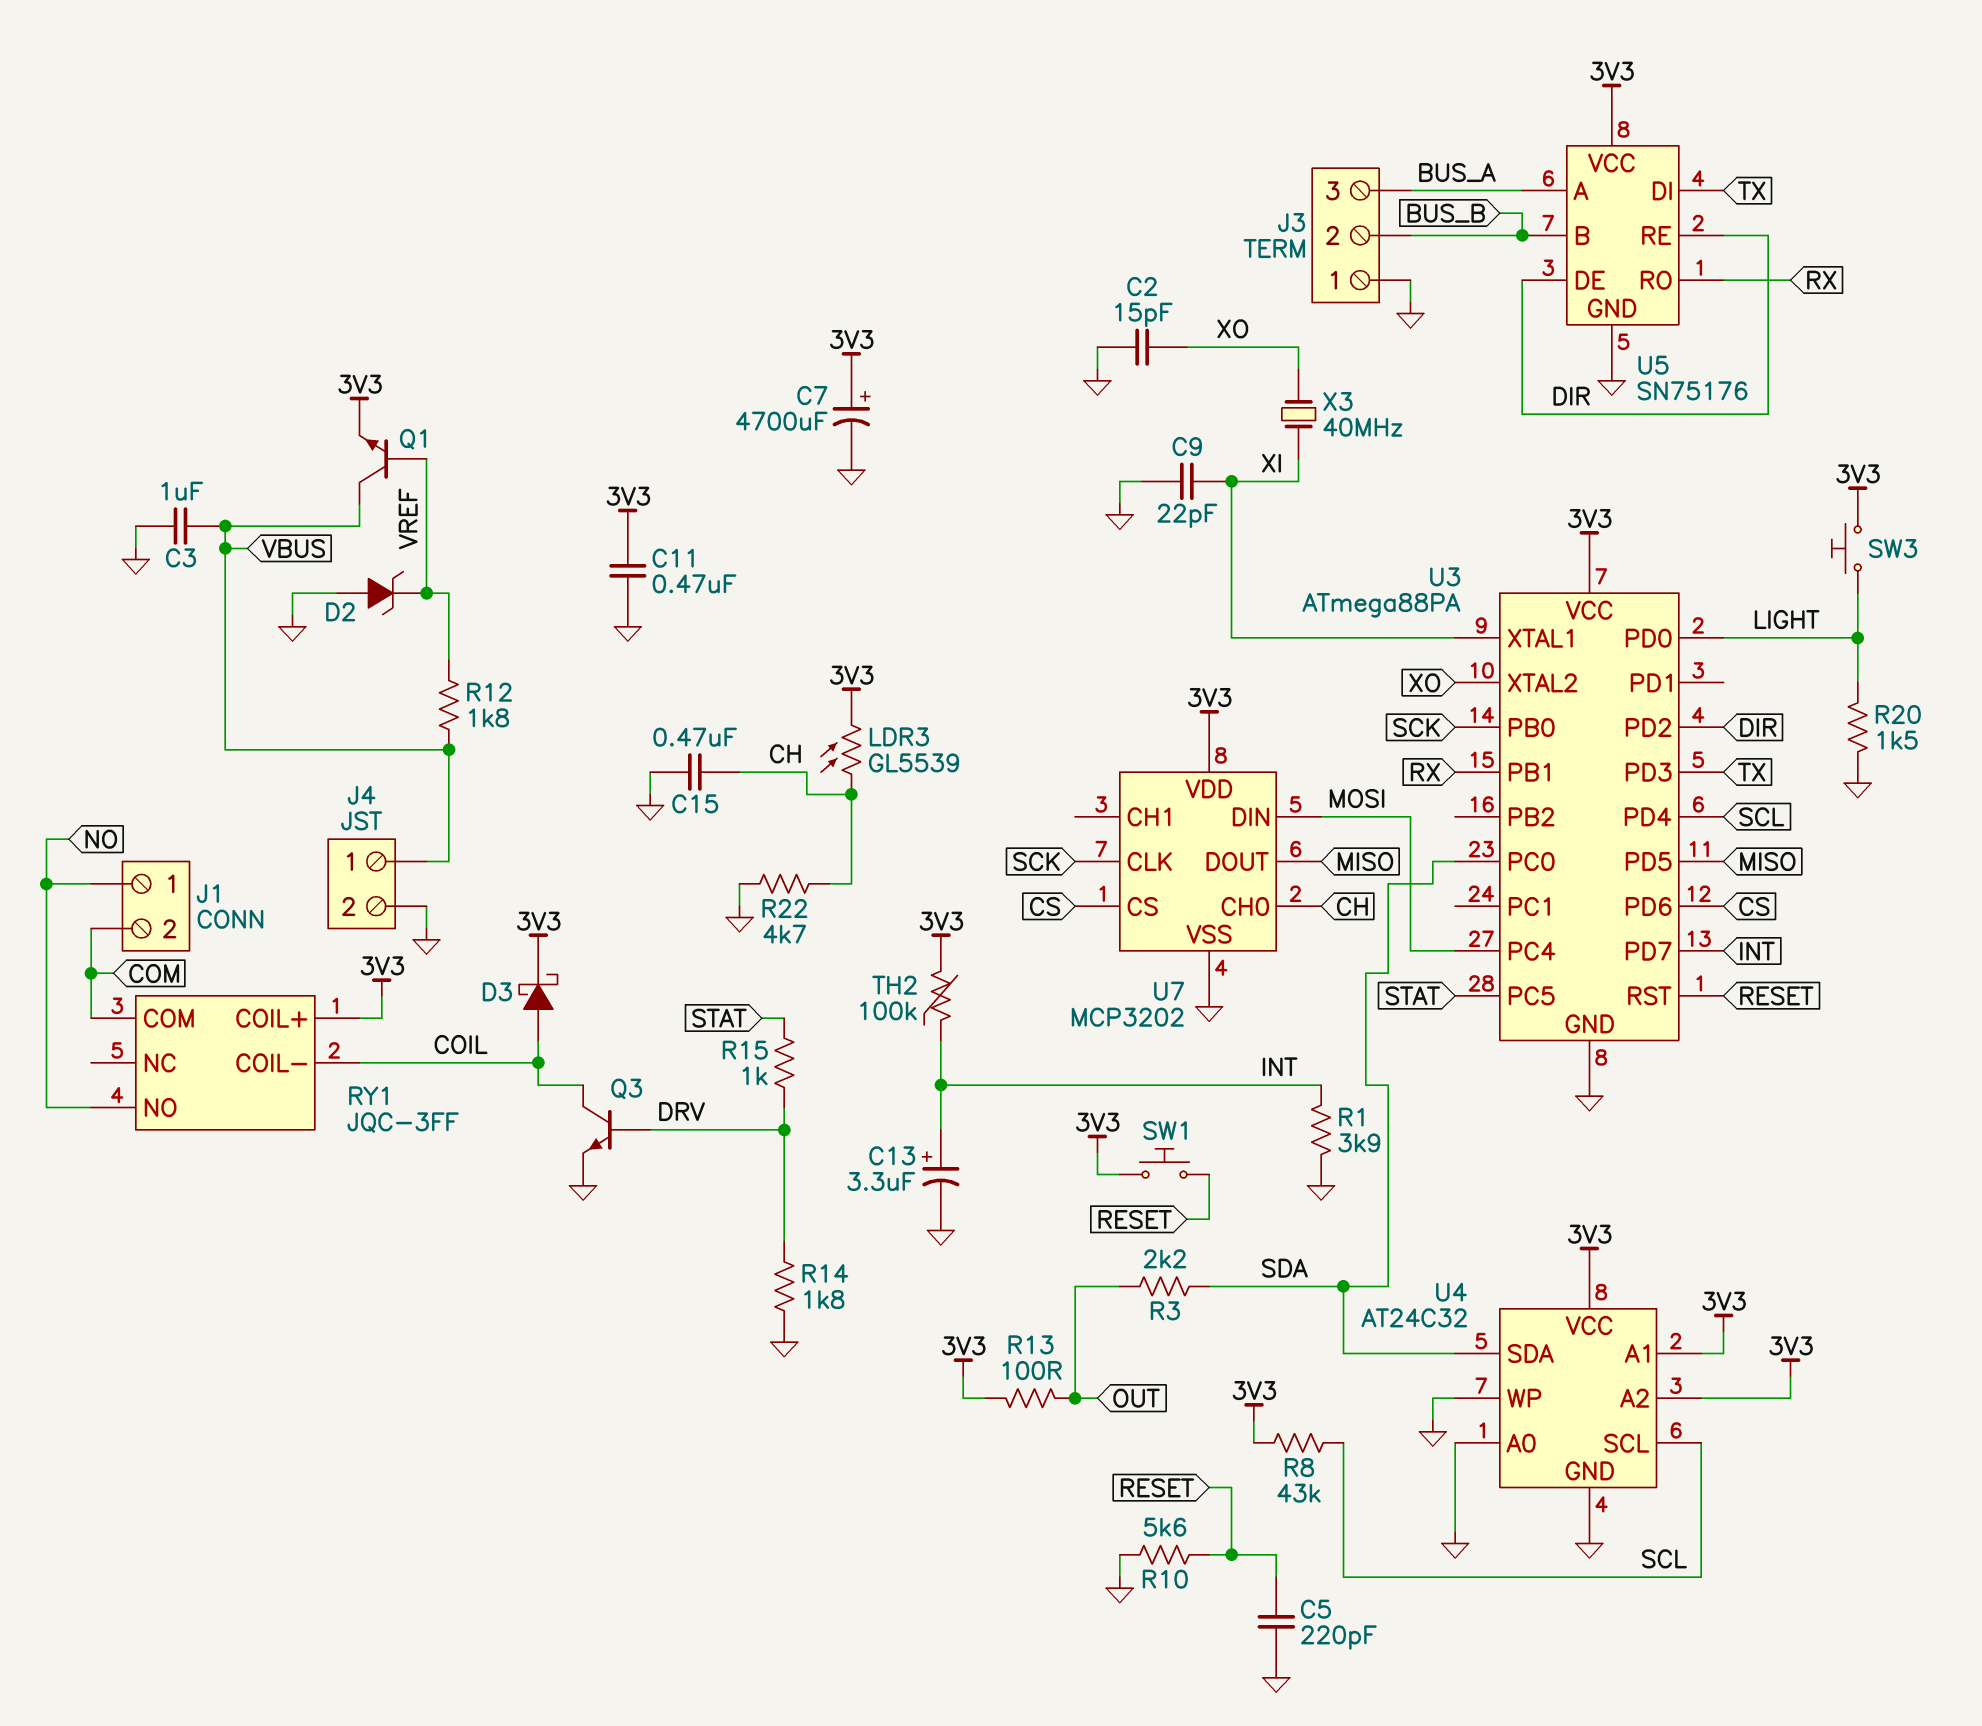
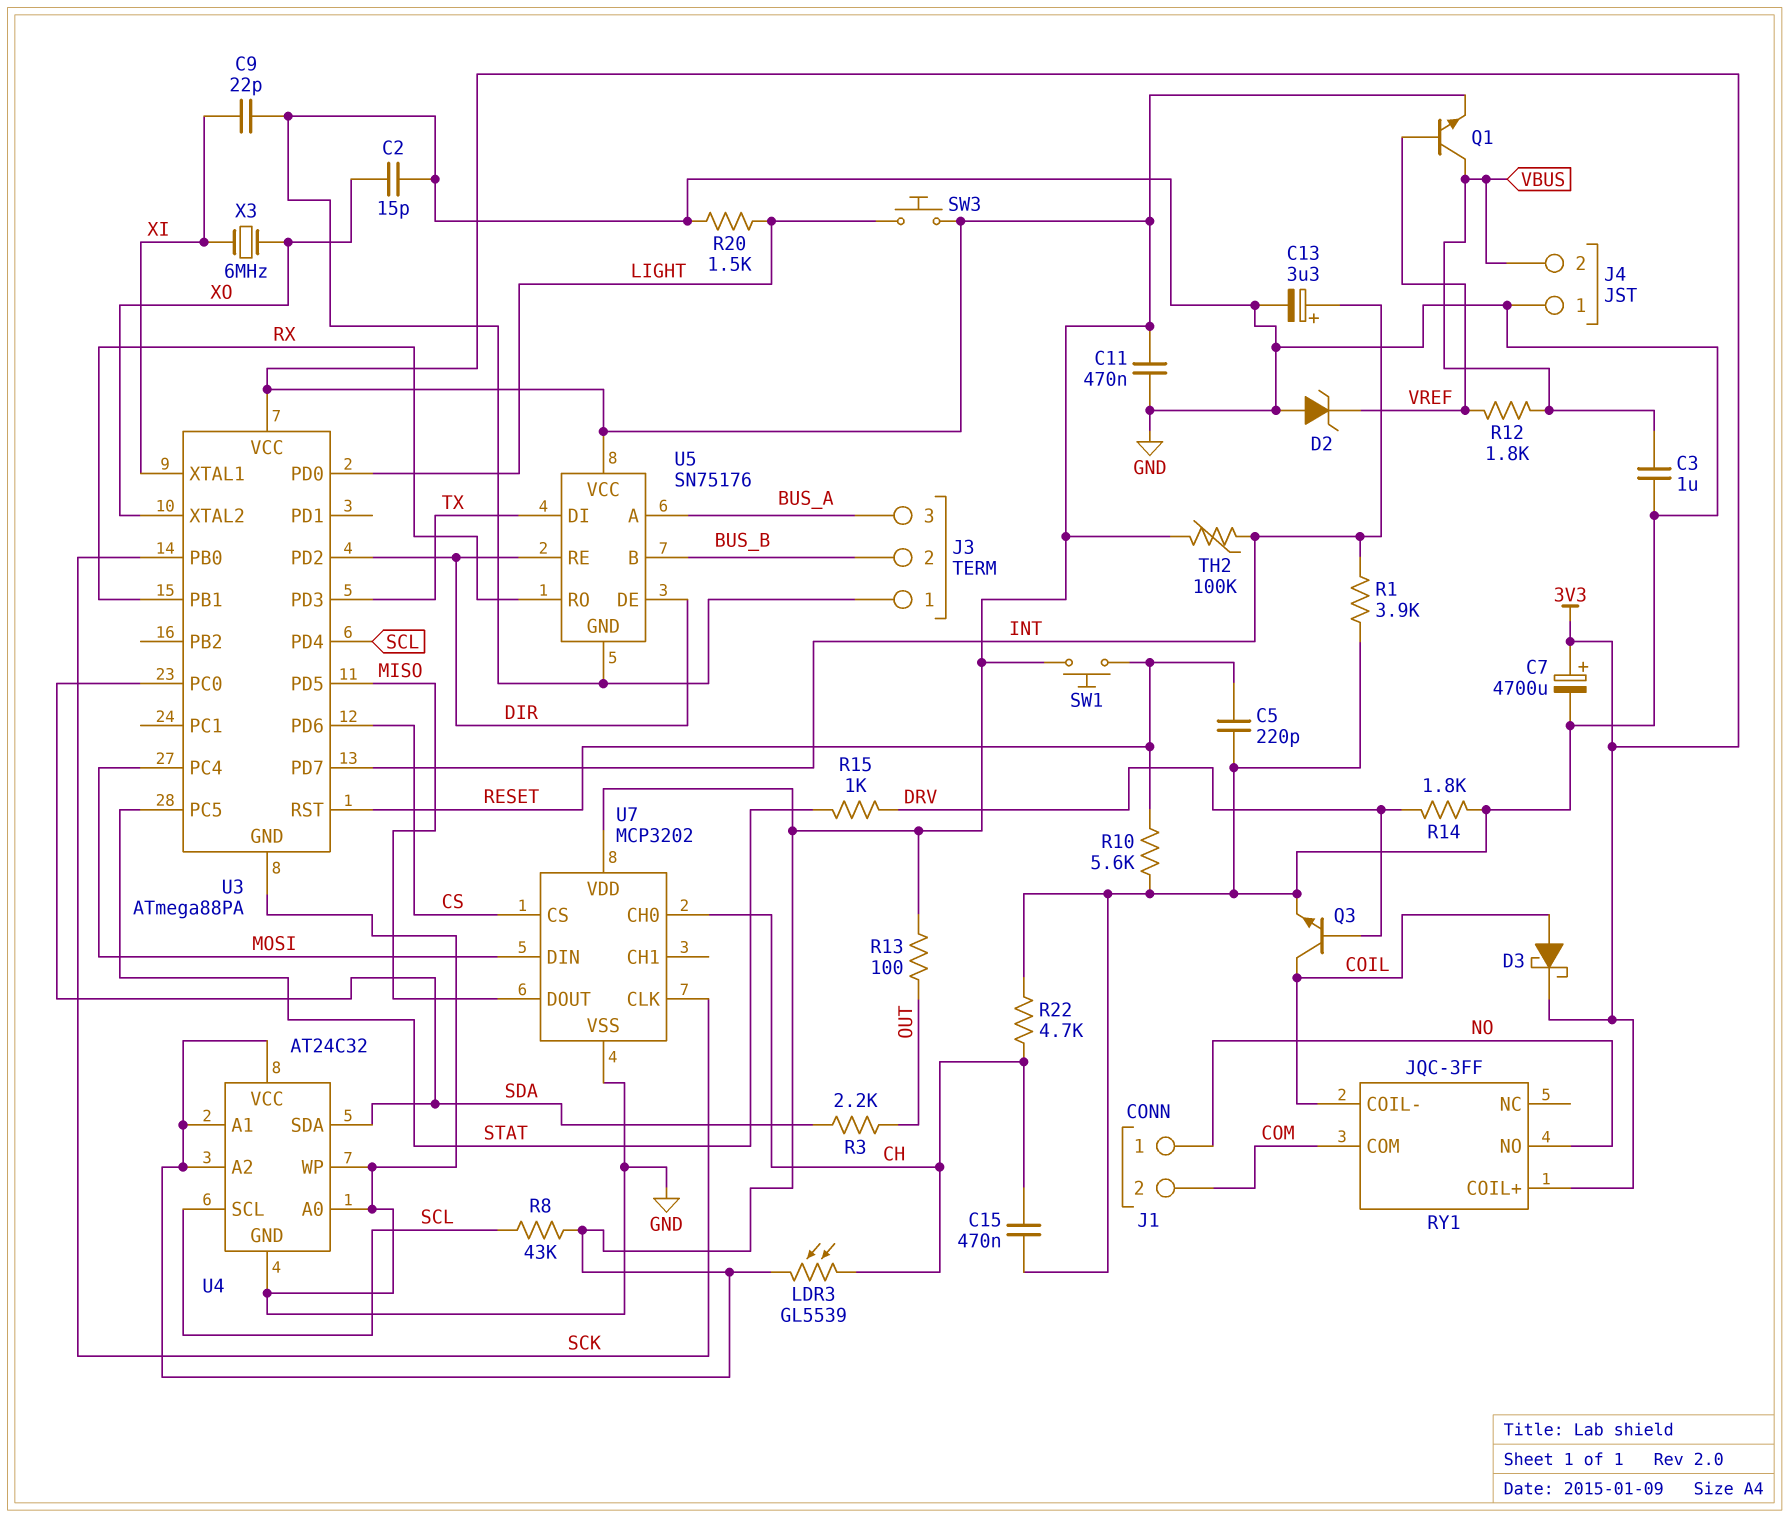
J4 pin 1: VBUS -> GND
J4 pin 2: GND -> VBUS
X3: 40MHz (XI, XO) -> 6MHz (XI, XO)

